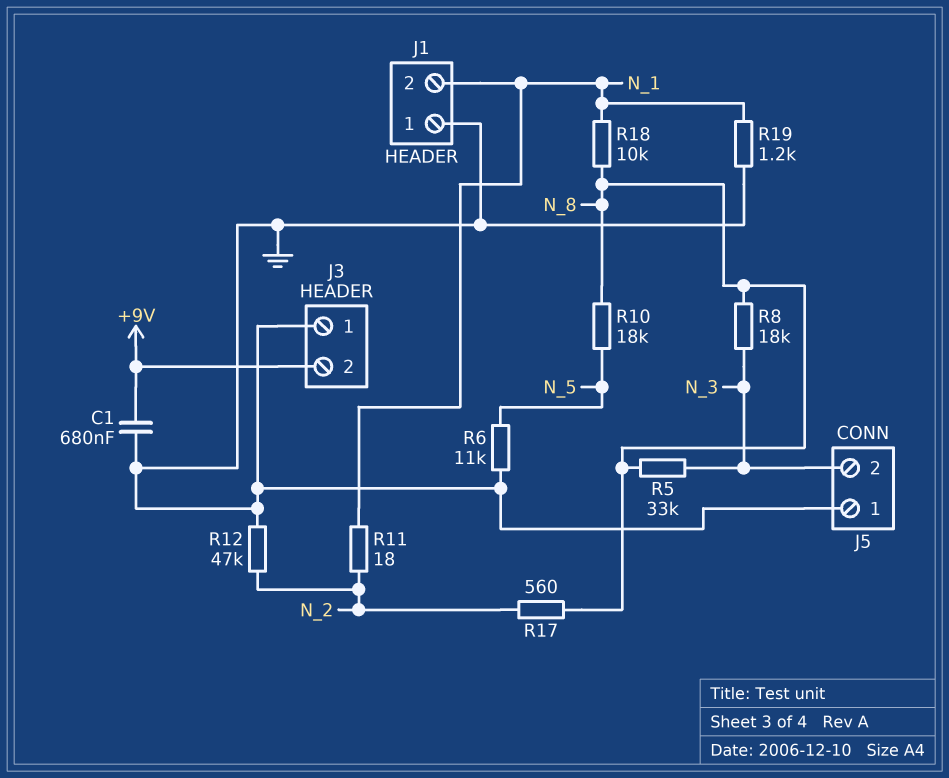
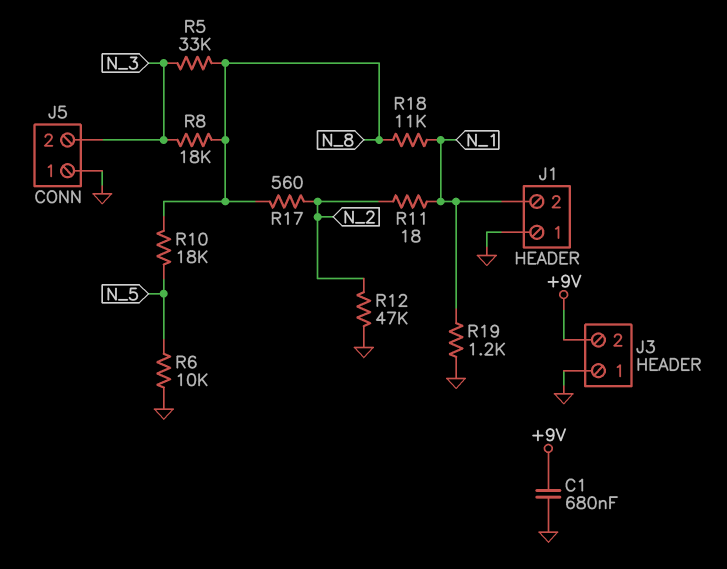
R6: 11k (GND, N_5) -> 10k (GND, N_5)
R18: 10k (N_1, N_8) -> 11k (N_1, N_8)

